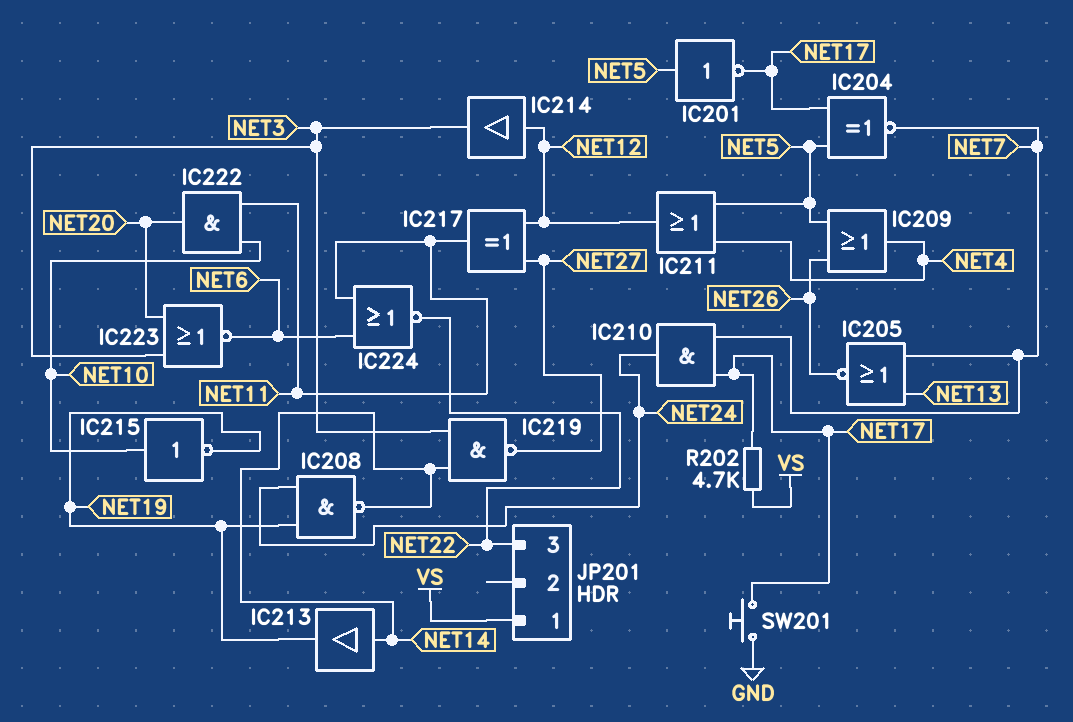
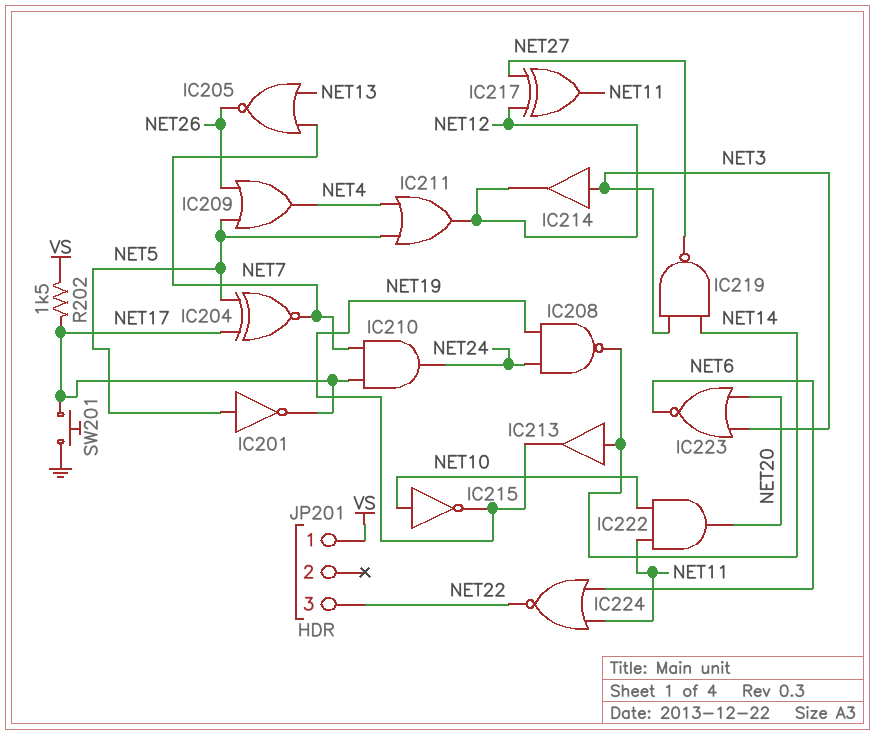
IC214: buffer (in NET12, out NET3) -> buffer (in NET3, out NET12)
R202: 4.7k (NET17, VS) -> 1.5k (NET17, VS)

